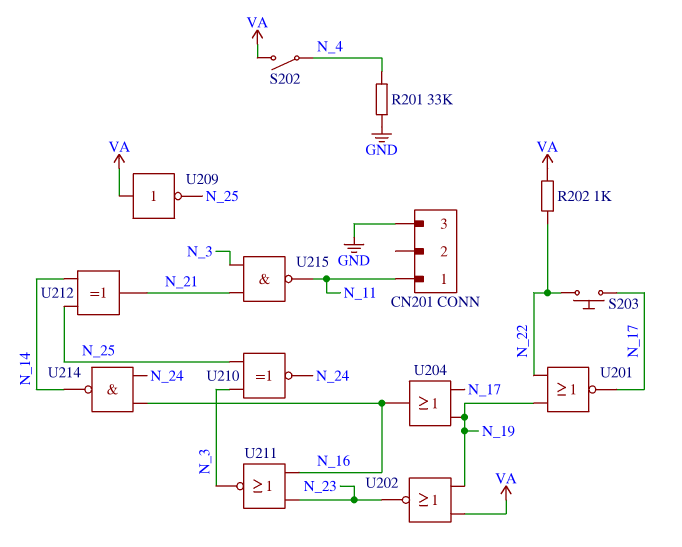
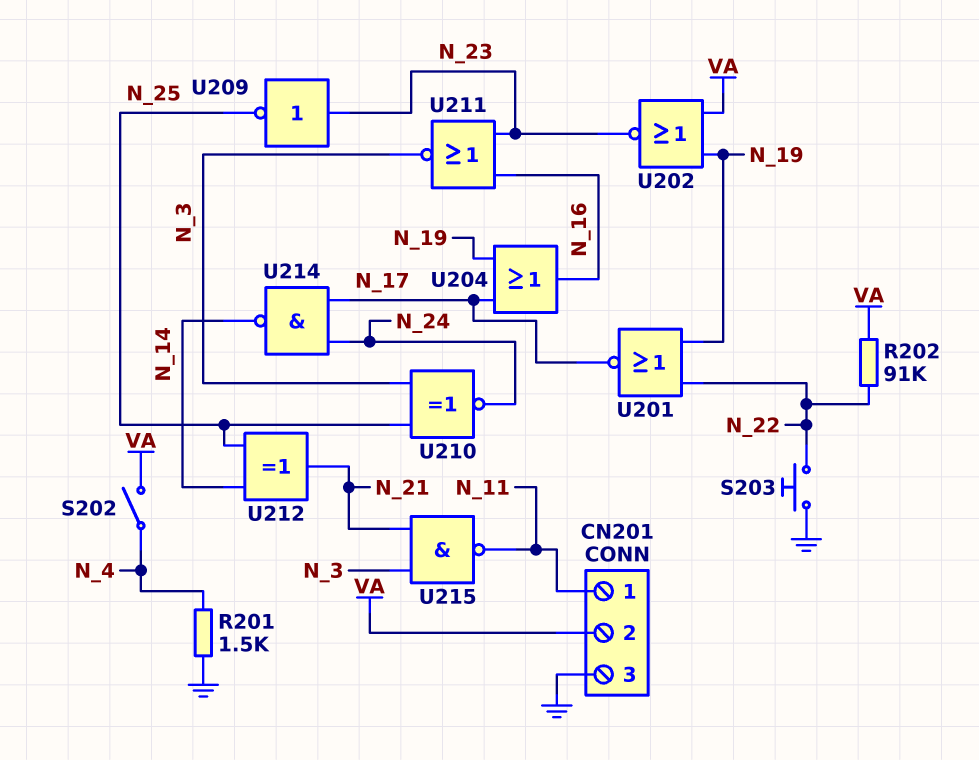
CN201 pin 2: none -> VA
R201: 33k (GND, N_4) -> 1.5k (GND, N_4)
R202: 1k (N_22, VA) -> 91k (N_22, VA)
S203: button (N_17, N_22) -> button (GND, N_22)
U209: NOT (in VA, out N_25) -> NOT (in N_23, out N_25)
U214: NAND (in N_16, in N_24, out N_14) -> NAND (in N_17, in N_24, out N_14)

